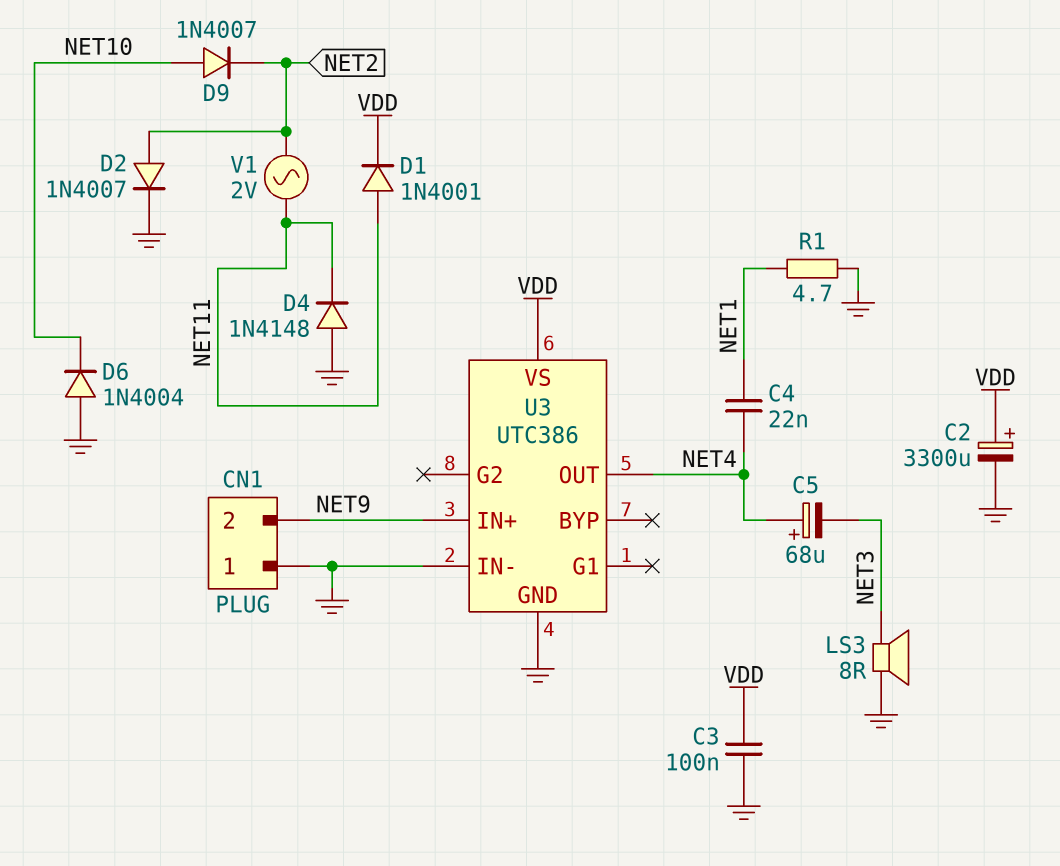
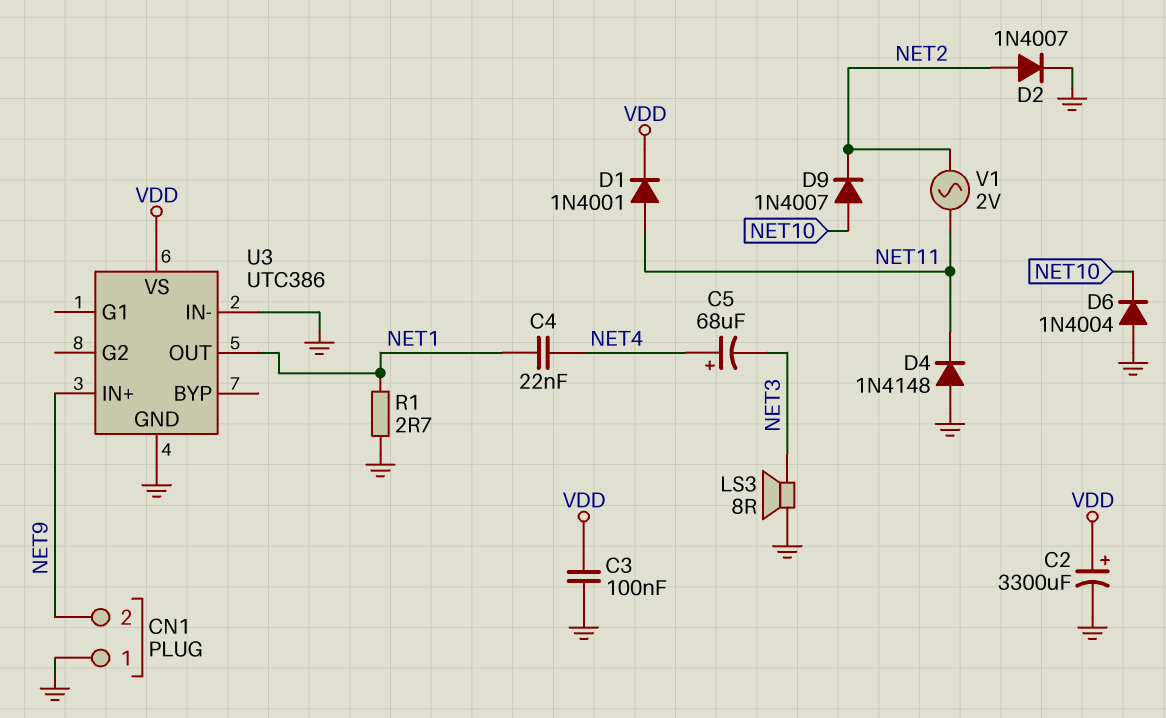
R1: 4.7 (GND, NET1) -> 2.7 (GND, NET1)
U3 pin OUT: NET4 -> NET1

